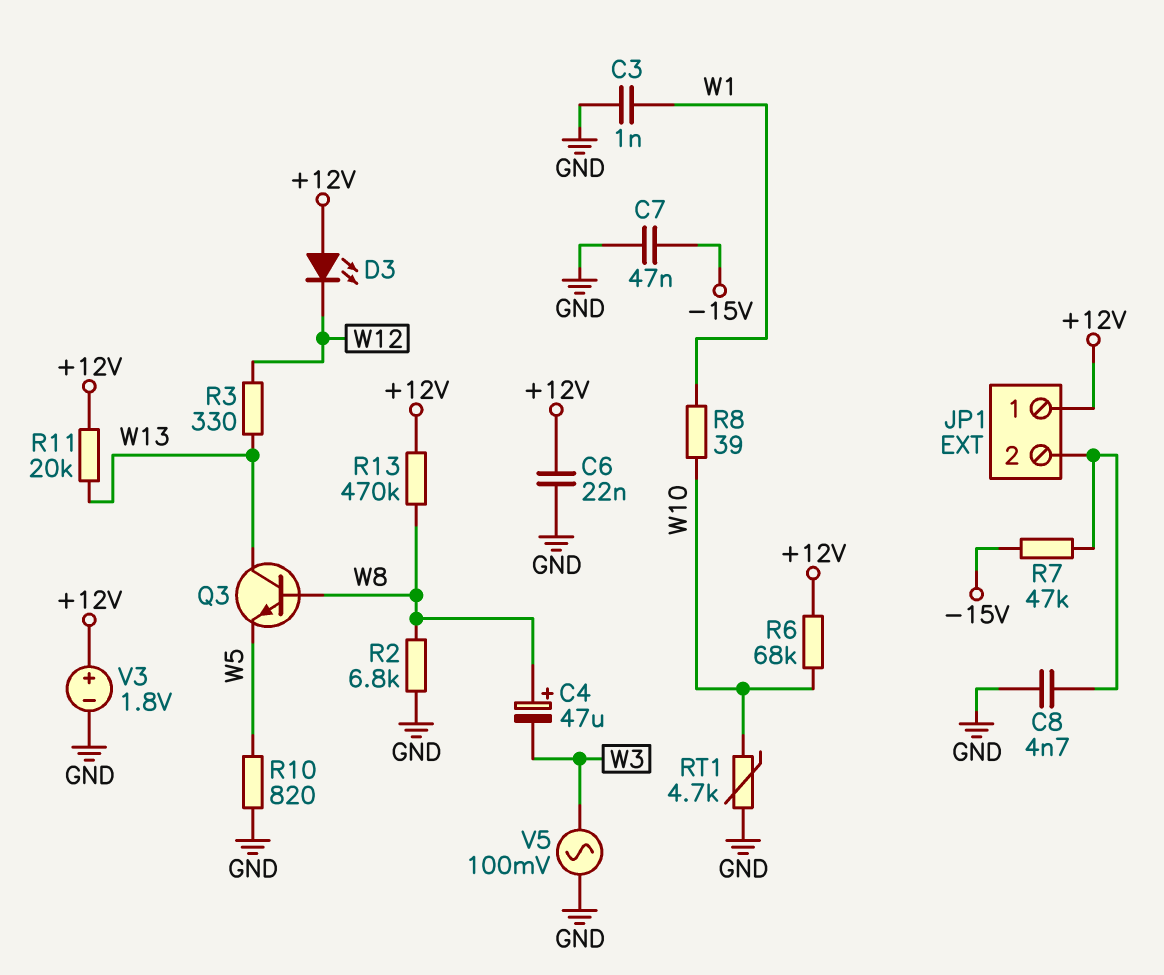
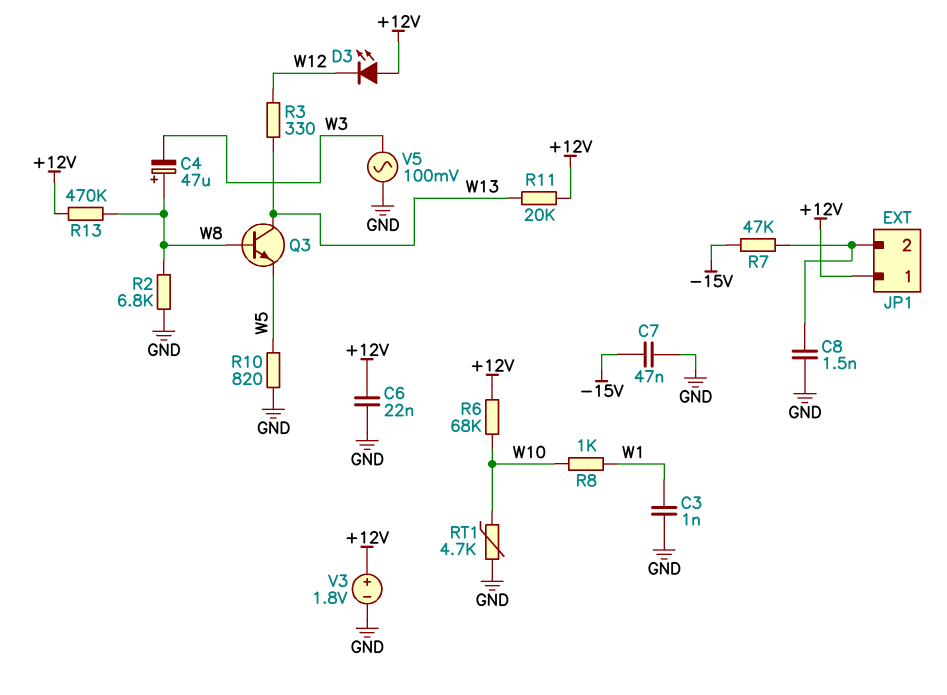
C8: 4.7nF (GND, JP1/2) -> 1.5nF (GND, JP1/2)
R8: 39 (W1, W10) -> 1k (W1, W10)

